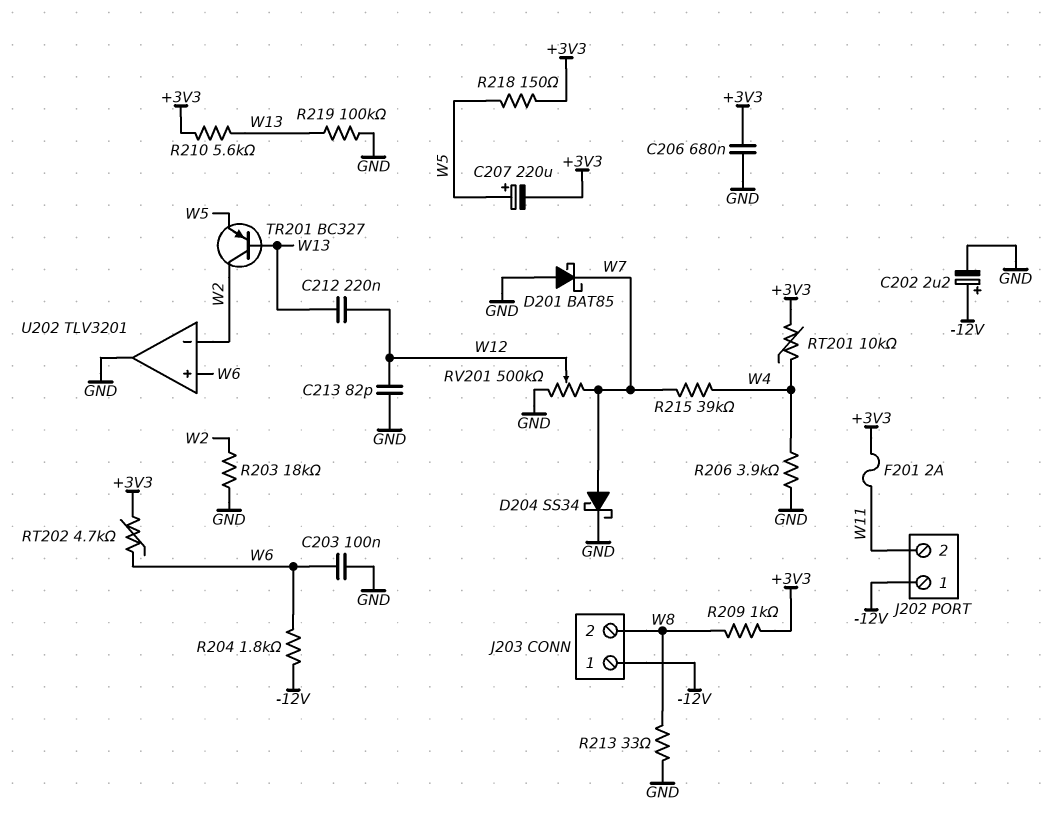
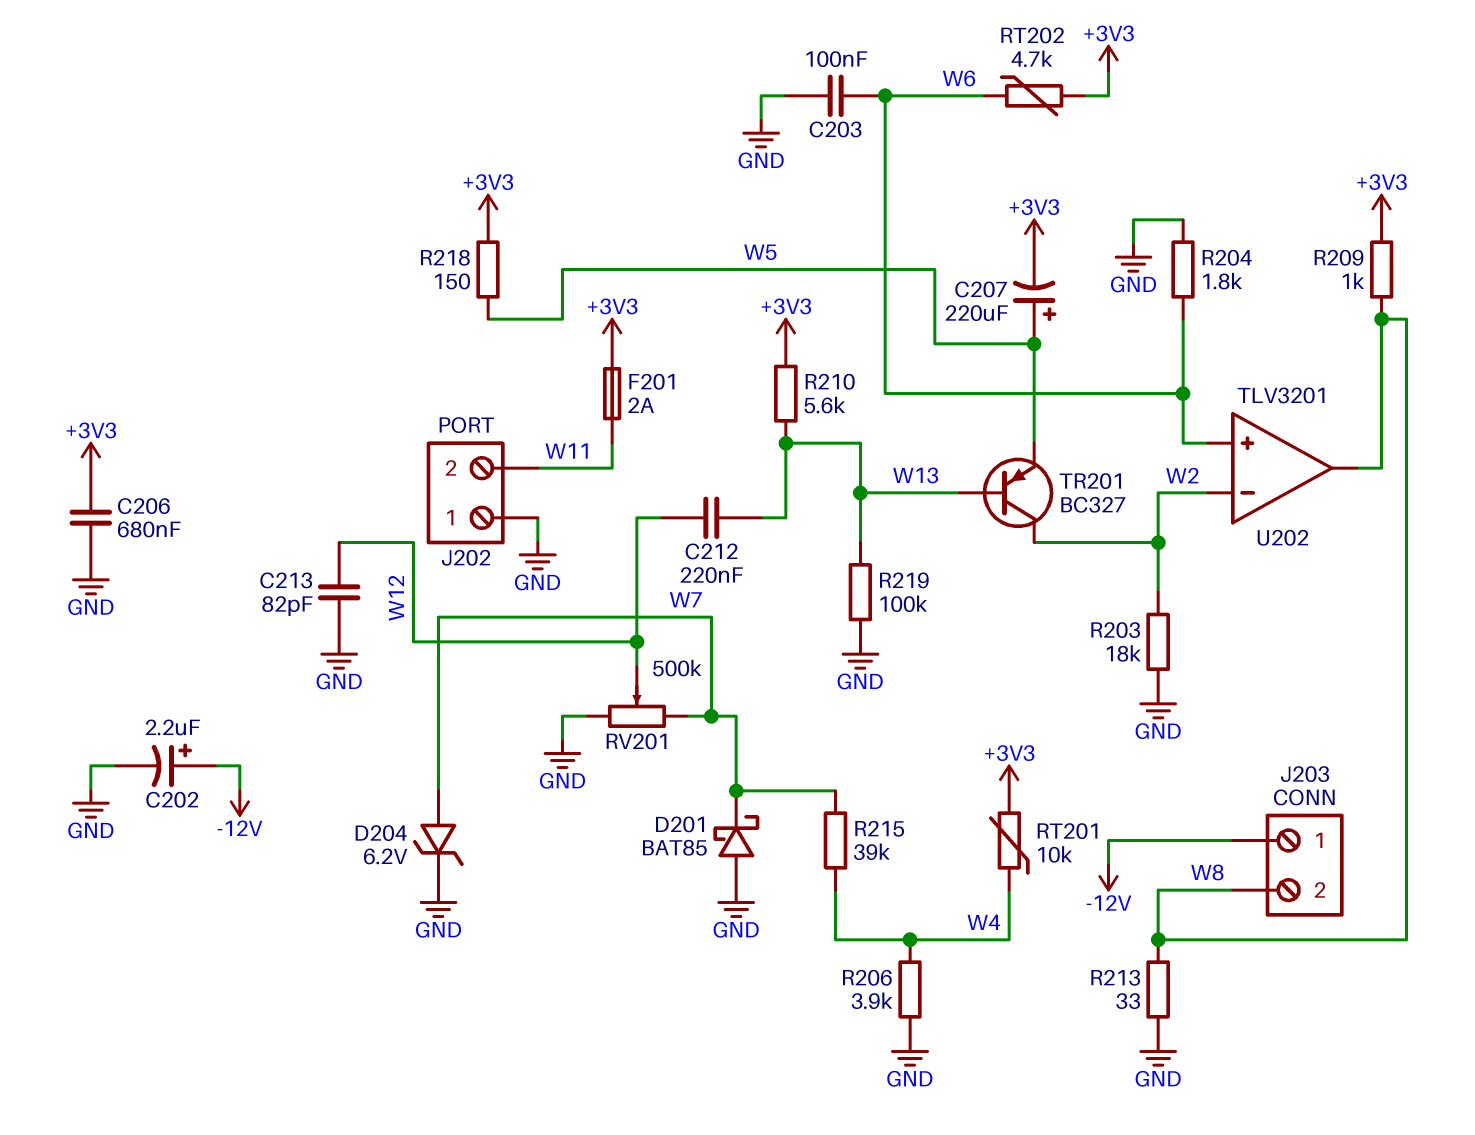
D204: schottky SS34 (A W7, K GND) -> zener 6.2V (A W7, K GND)
J202 pin 1: -12V -> GND
R204: 1.8k (-12V, W6) -> 1.8k (GND, W6)
U202 pin out: GND -> W8

